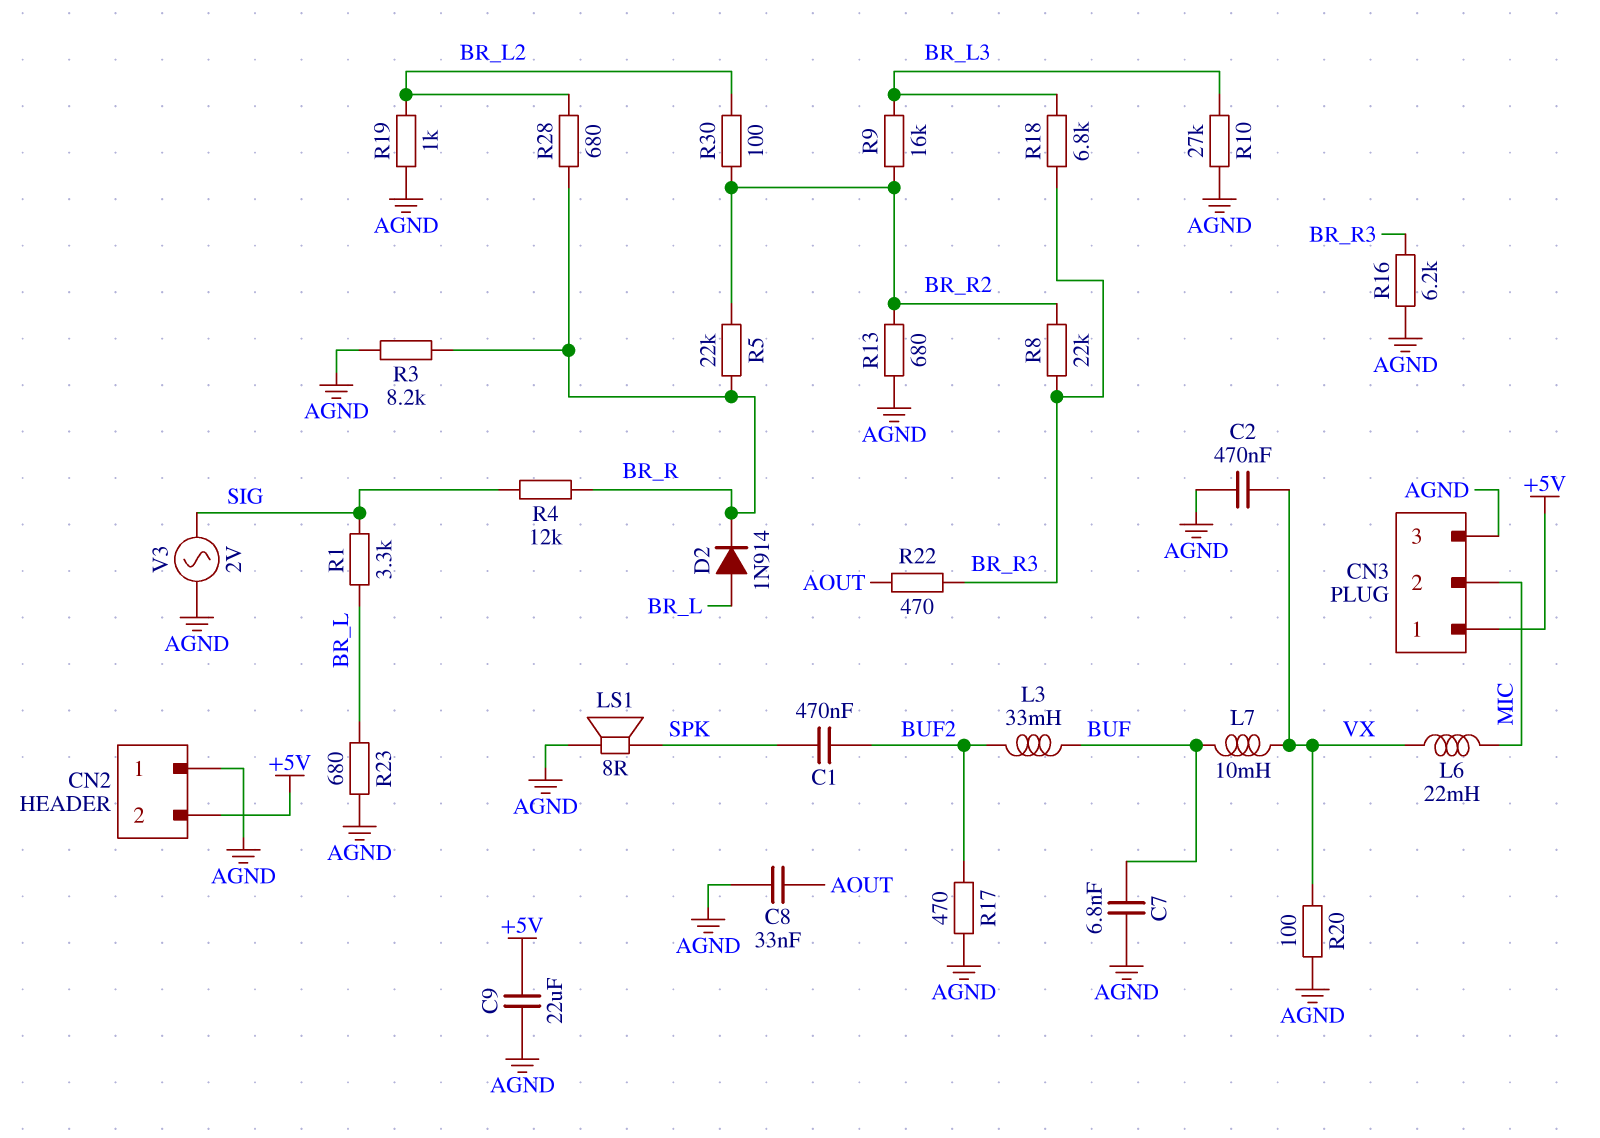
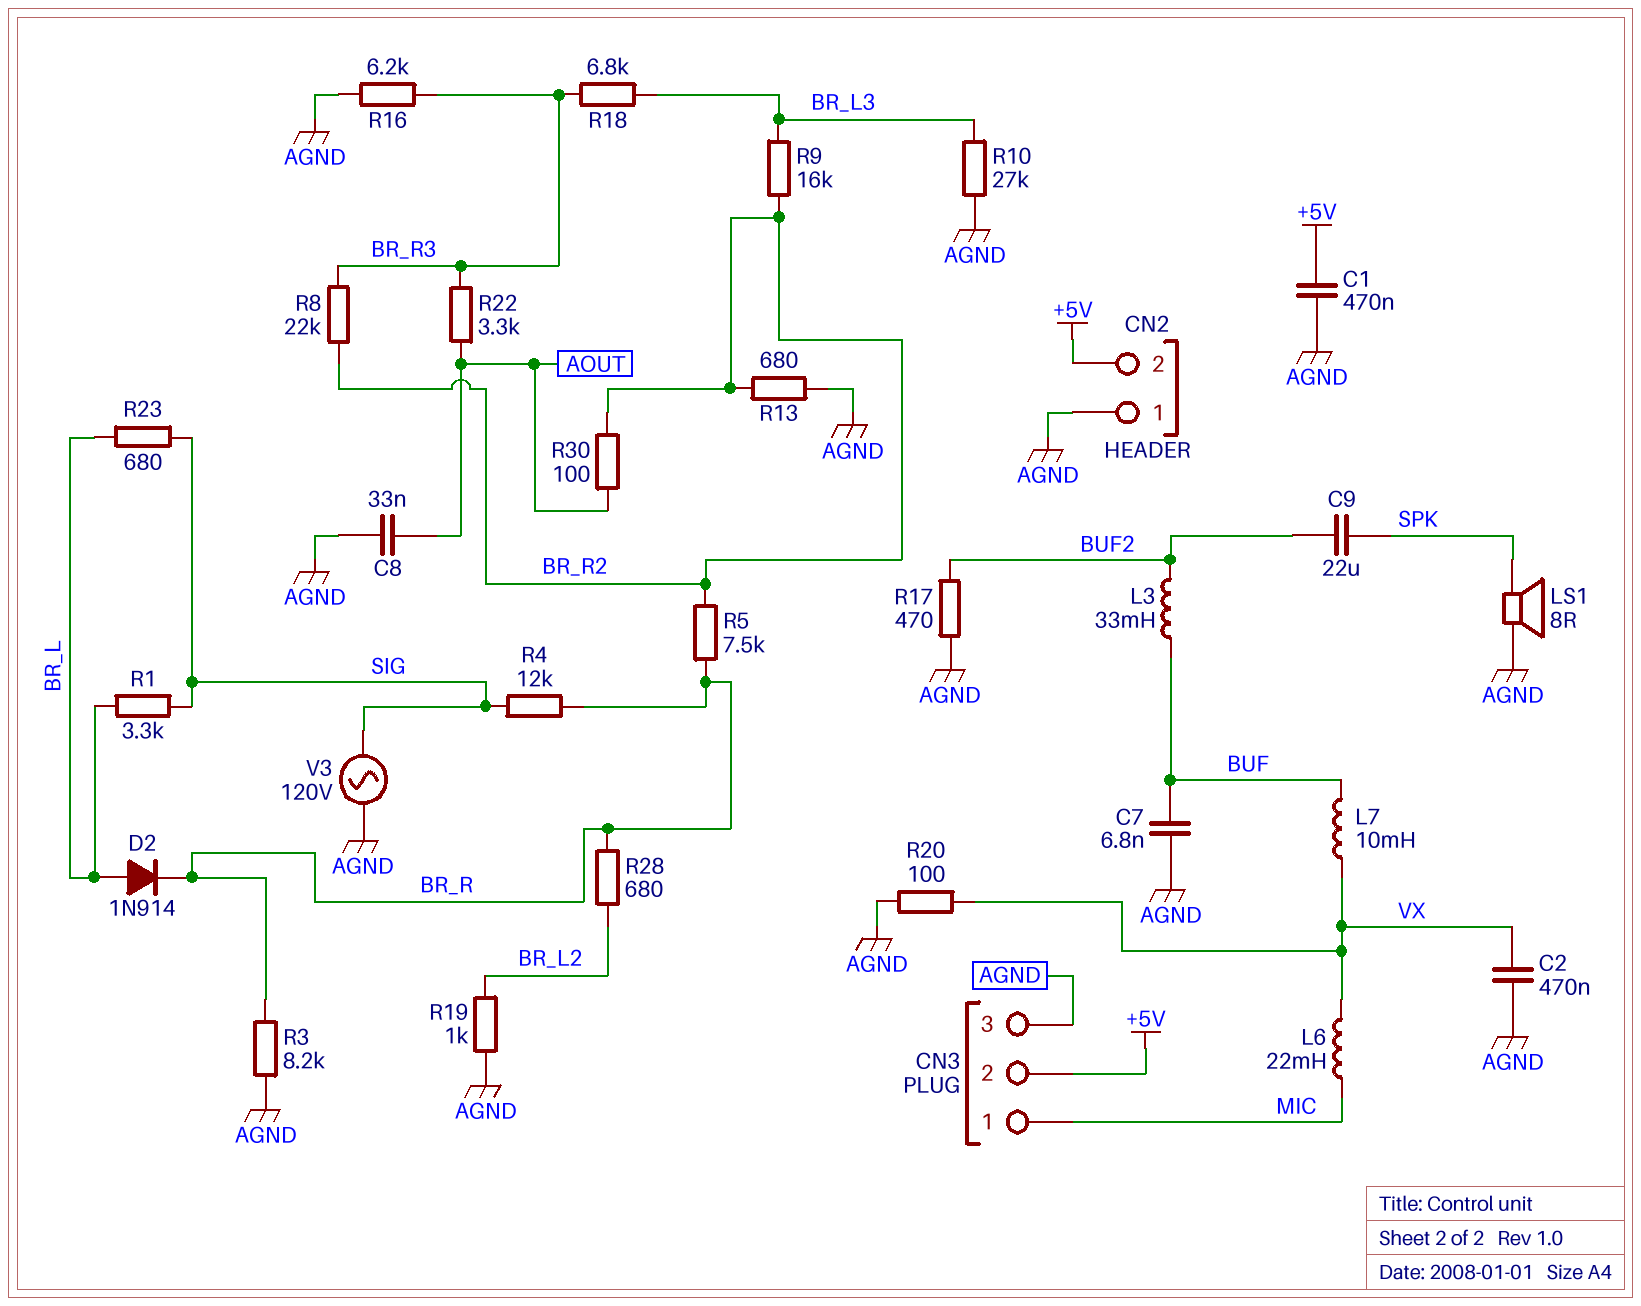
C1: 470nF (BUF2, SPK) -> 470nF (+5V, AGND)
C9: 22uF (+5V, AGND) -> 22uF (BUF2, SPK)
CN3 pin 1: +5V -> MIC
CN3 pin 2: MIC -> +5V
R5: 22k (BR_R, BR_R2) -> 7.5k (BR_R, BR_R2)
R22: 470 (AOUT, BR_R3) -> 3.3k (AOUT, BR_R3)
R23: 680 (AGND, BR_L) -> 680 (BR_L, SIG)
R30: 100 (BR_L2, BR_R2) -> 100 (AOUT, BR_R2)
V3: AC 2V (AGND, SIG) -> AC 120V (AGND, SIG)

